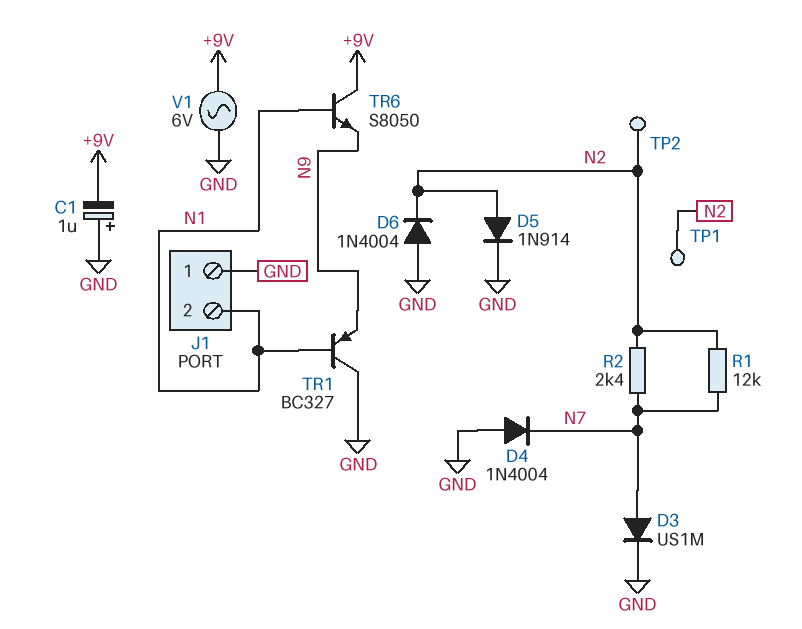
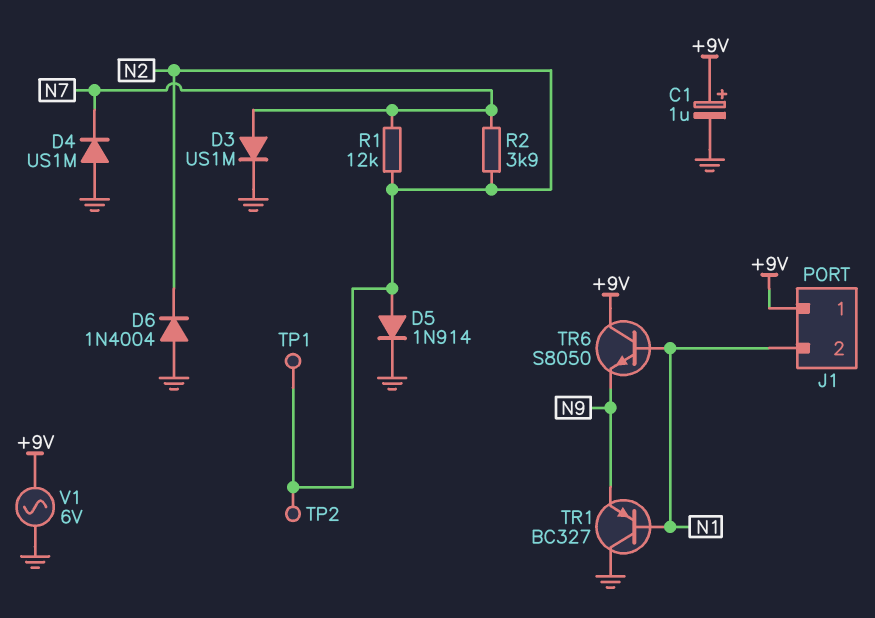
C1: 1uF (plus GND, minus +9V) -> 1uF (plus +9V, minus GND)
D4: diode 1N4004 (A GND, K N7) -> diode US1M (A GND, K N7)
J1 pin 1: GND -> +9V
R2: 2.4k (N2, N7) -> 3.9k (N2, N7)

